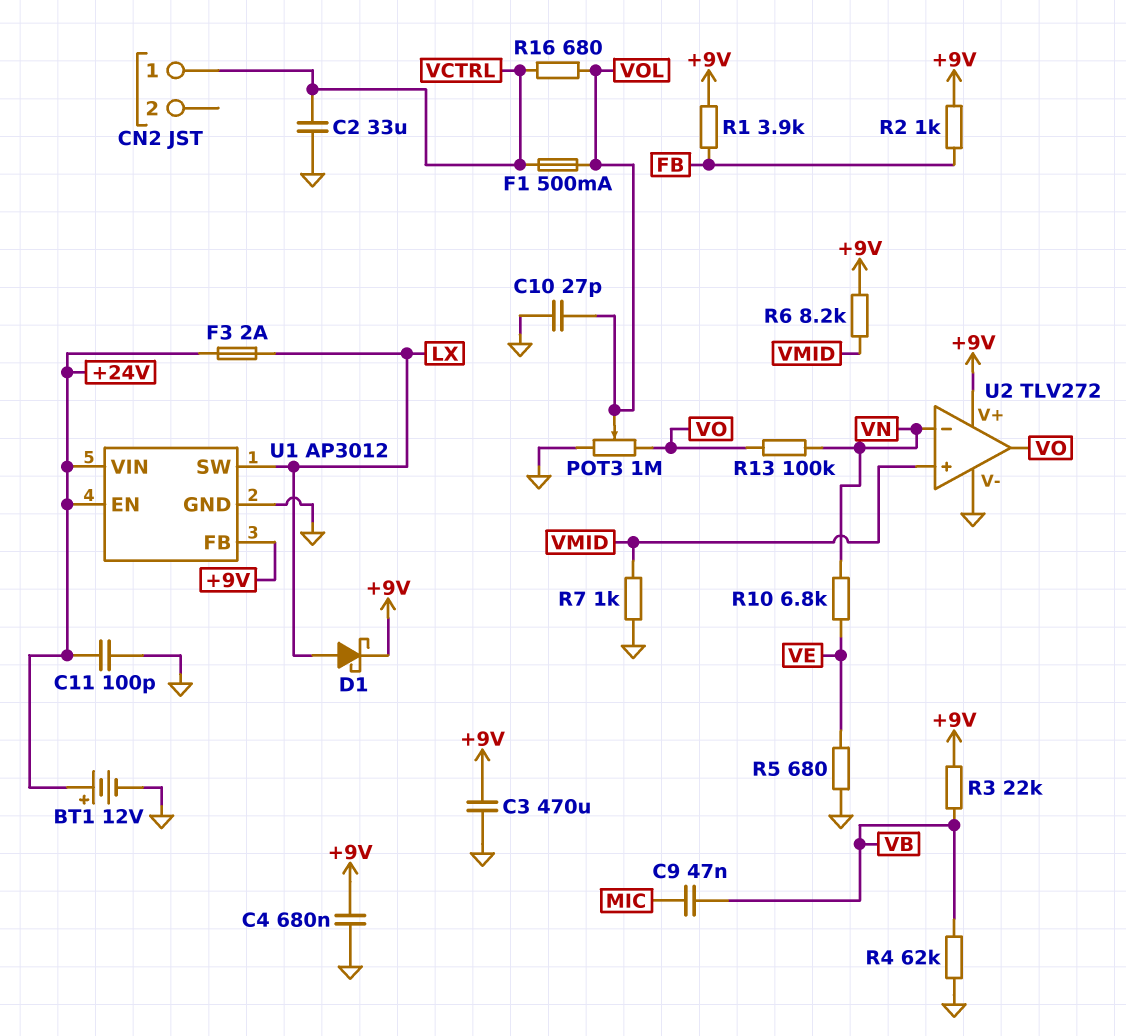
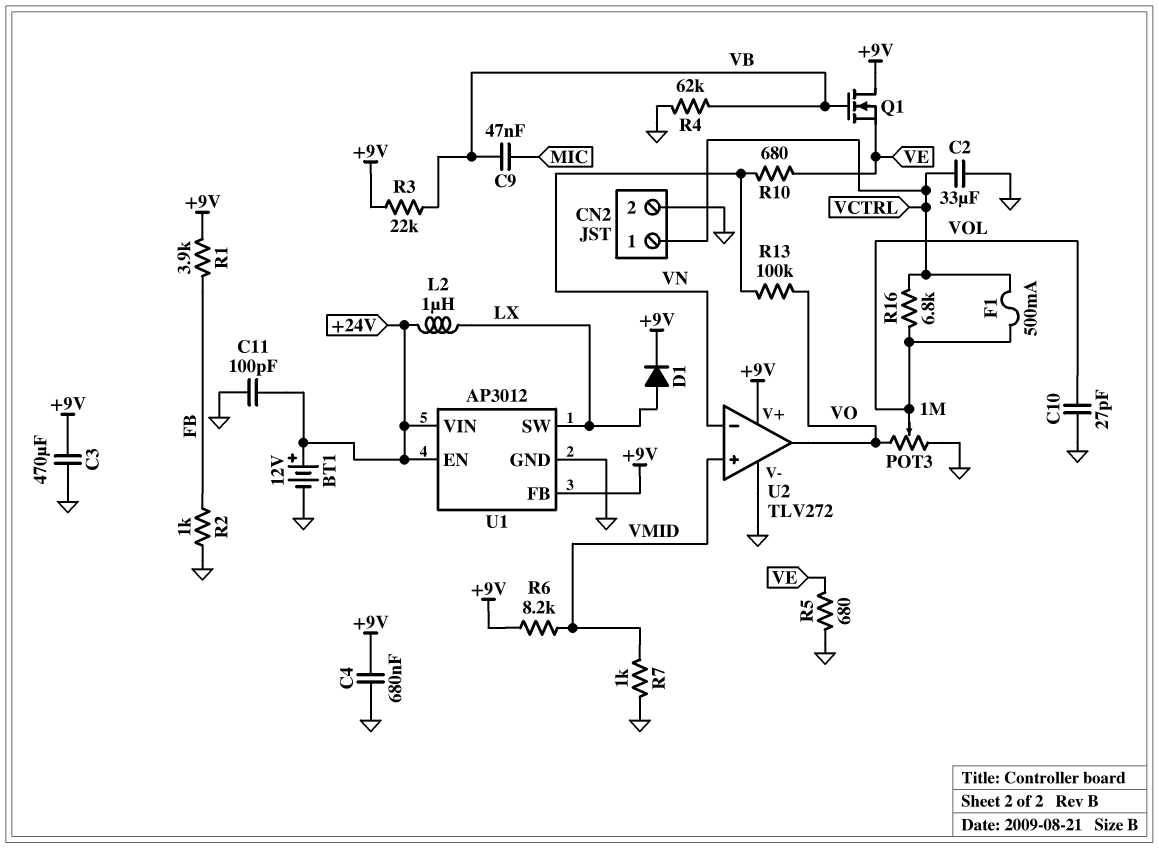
CN2 pin 2: none -> GND
D1: schottky (A LX, K +9V) -> diode (A LX, K +9V)
F3: 2A (+24V, LX) -> none
L2: none -> 1uH (+24V, LX)
Q1: none -> NMOS (G VB, D +9V, S VE)
R2: 1k (+9V, FB) -> 1k (FB, GND)
R10: 6.8k (VE, VN) -> 680 (VE, VN)
R16: 680 (VCTRL, VOL) -> 6.8k (VCTRL, VOL)

